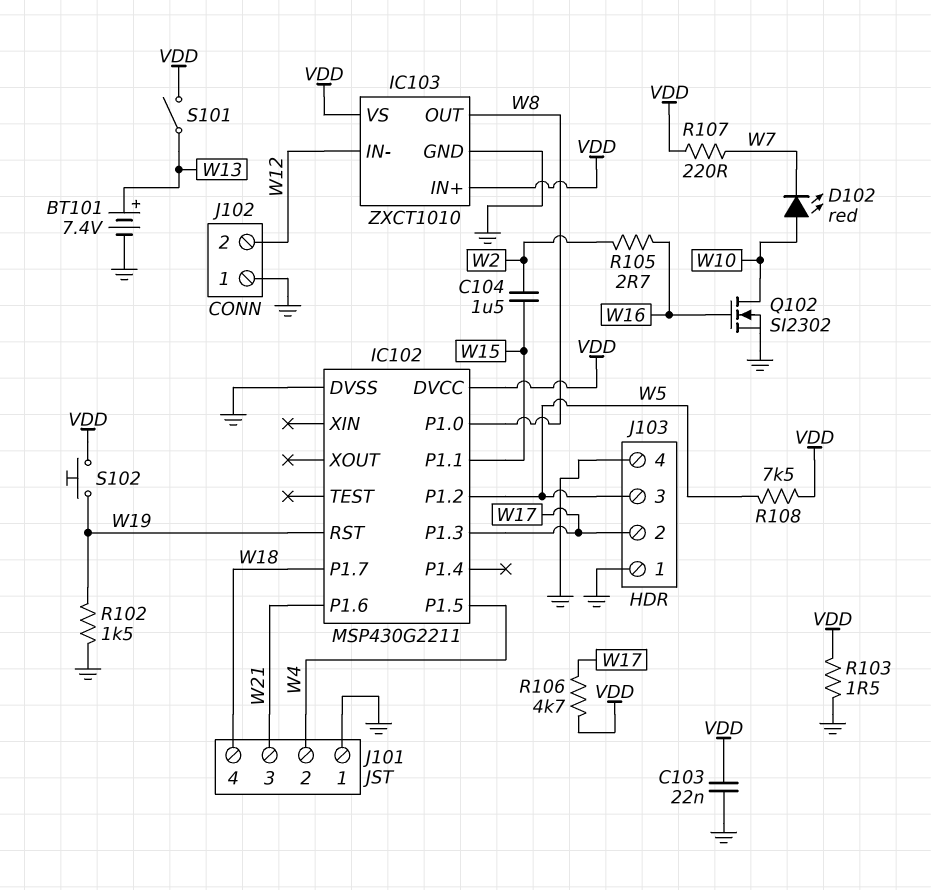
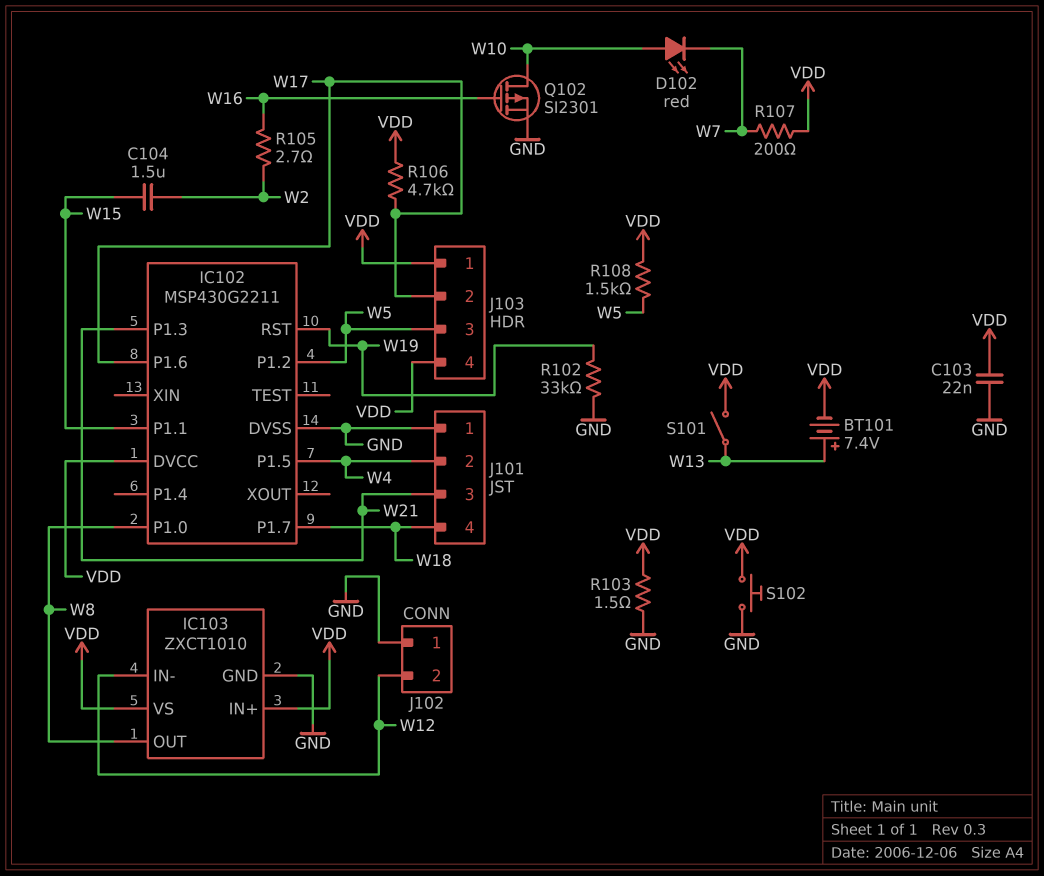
BT101: 7.4V (plus W13, minus GND) -> 7.4V (plus W13, minus VDD)
IC102 pin P1.3: W17 -> W21
IC102 pin P1.6: W21 -> W17
J103 pin 1: GND -> VDD
J103 pin 4: GND -> VDD
Q102: NMOS SI2302 (G W16, D W10, S GND) -> PMOS SI2301 (G W16, D W10, S GND)
R102: 1.5k (GND, W19) -> 33k (GND, W19)
R107: 220 (VDD, W7) -> 200 (VDD, W7)
R108: 7.5k (VDD, W5) -> 1.5k (VDD, W5)
S102: button (VDD, W19) -> button (GND, VDD)

